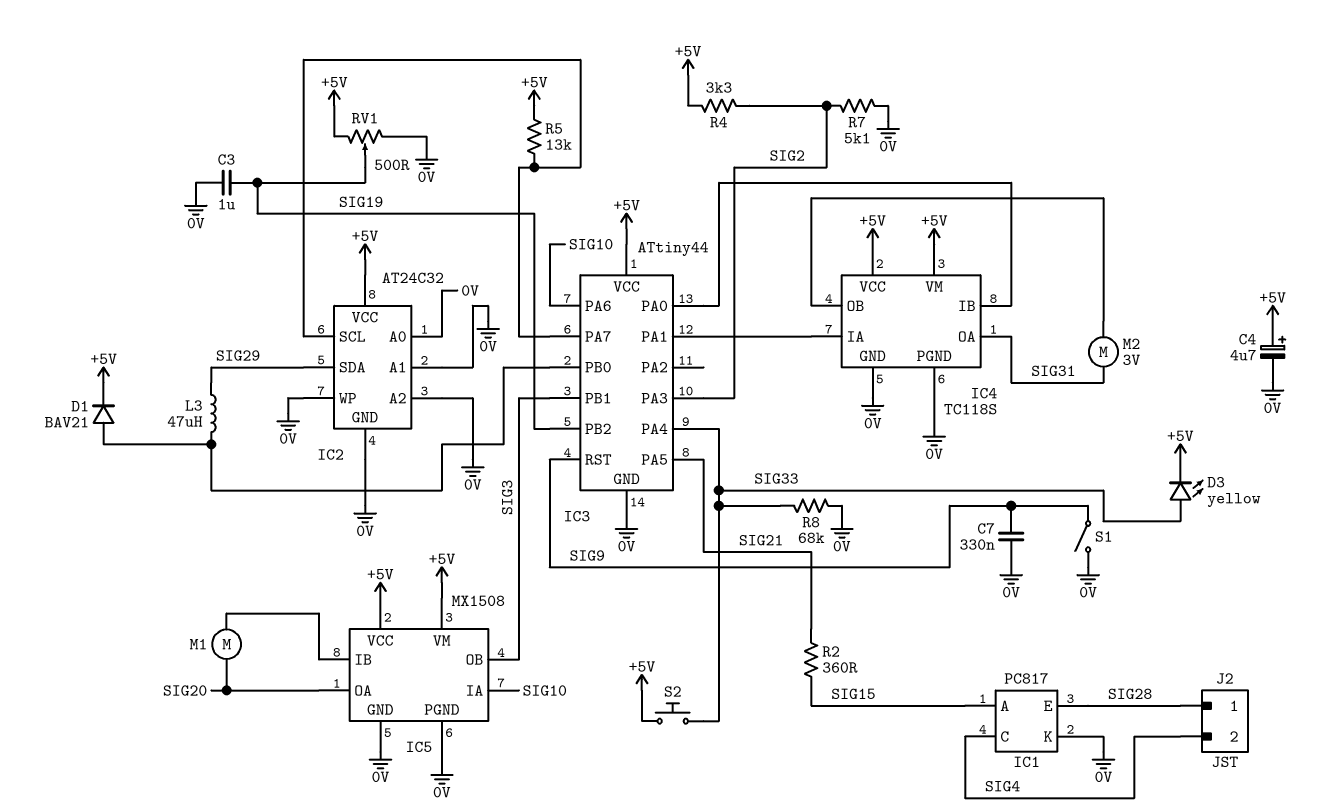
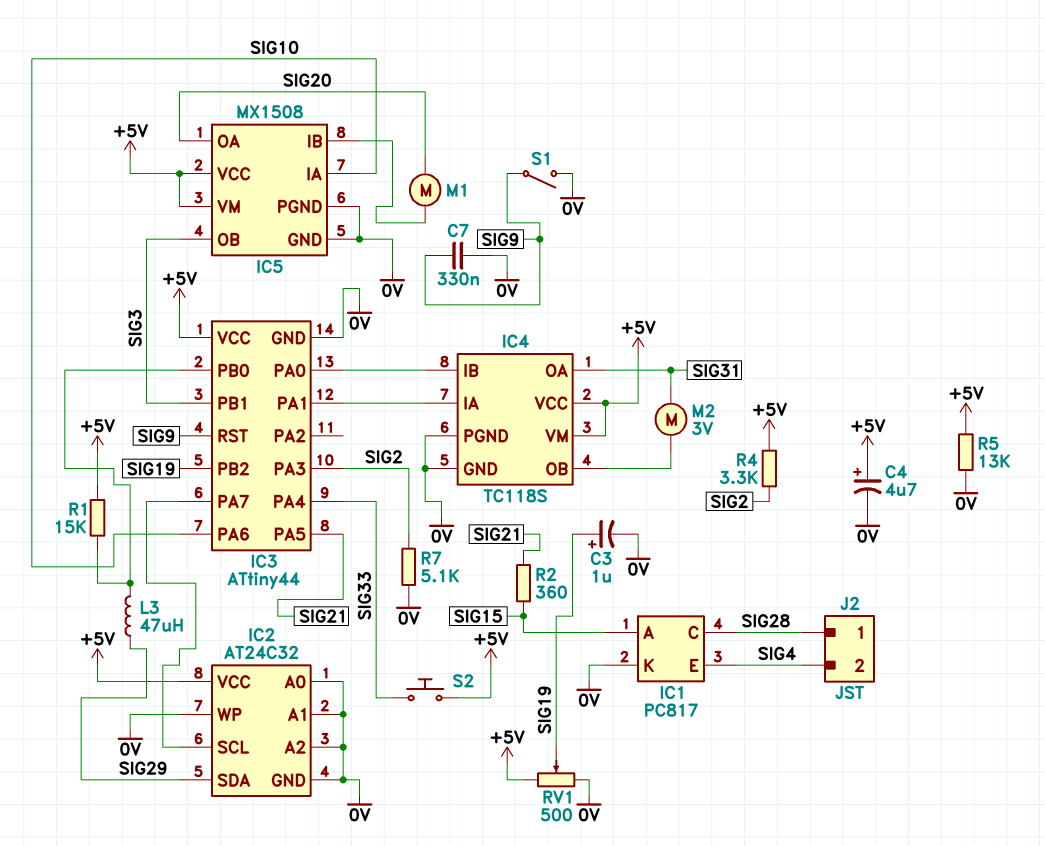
C3: 1uF (0V, SIG19) -> 1uF (plus SIG19, minus 0V)
D1: diode BAV21 (A IC3/PB0, K +5V) -> none
D3: LED yellow (A SIG33, K +5V) -> none
IC1 pin C: SIG4 -> SIG28
IC1 pin E: SIG28 -> SIG4
R1: none -> 15k (+5V, IC3/PB0)
R5: 13k (+5V, IC2/SCL) -> 13k (+5V, 0V)
R8: 68k (0V, SIG33) -> none

